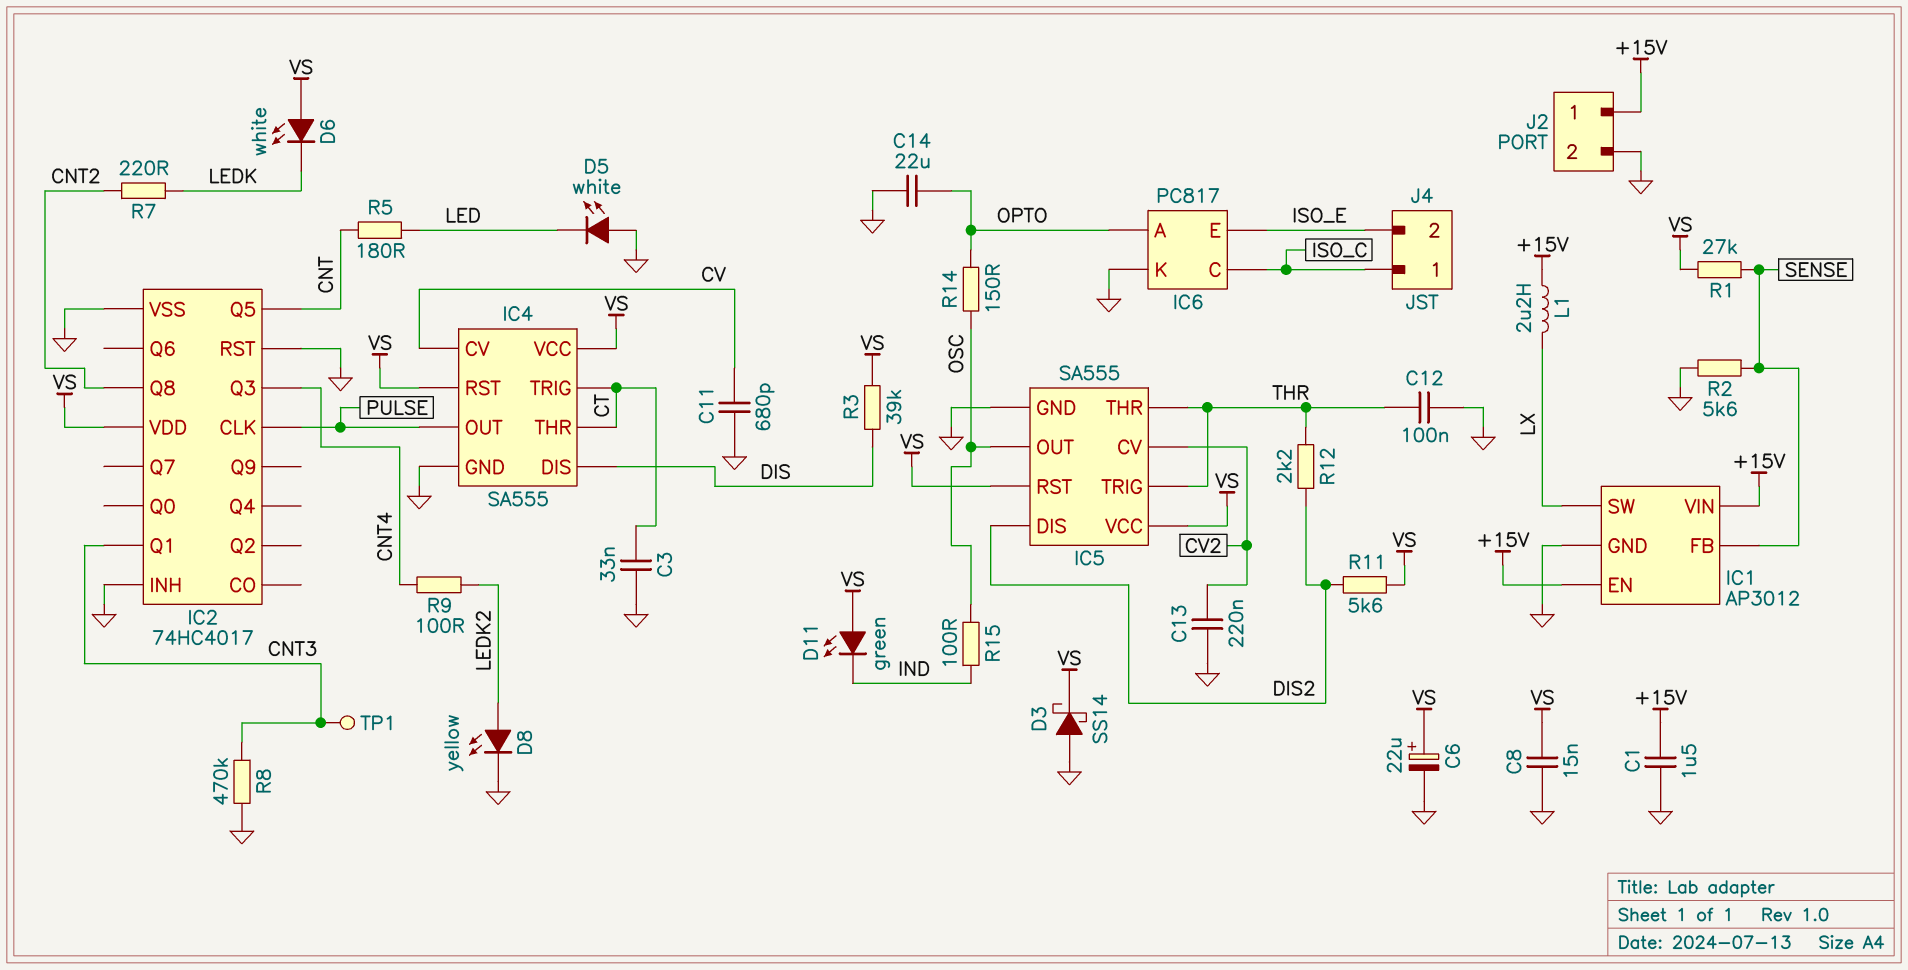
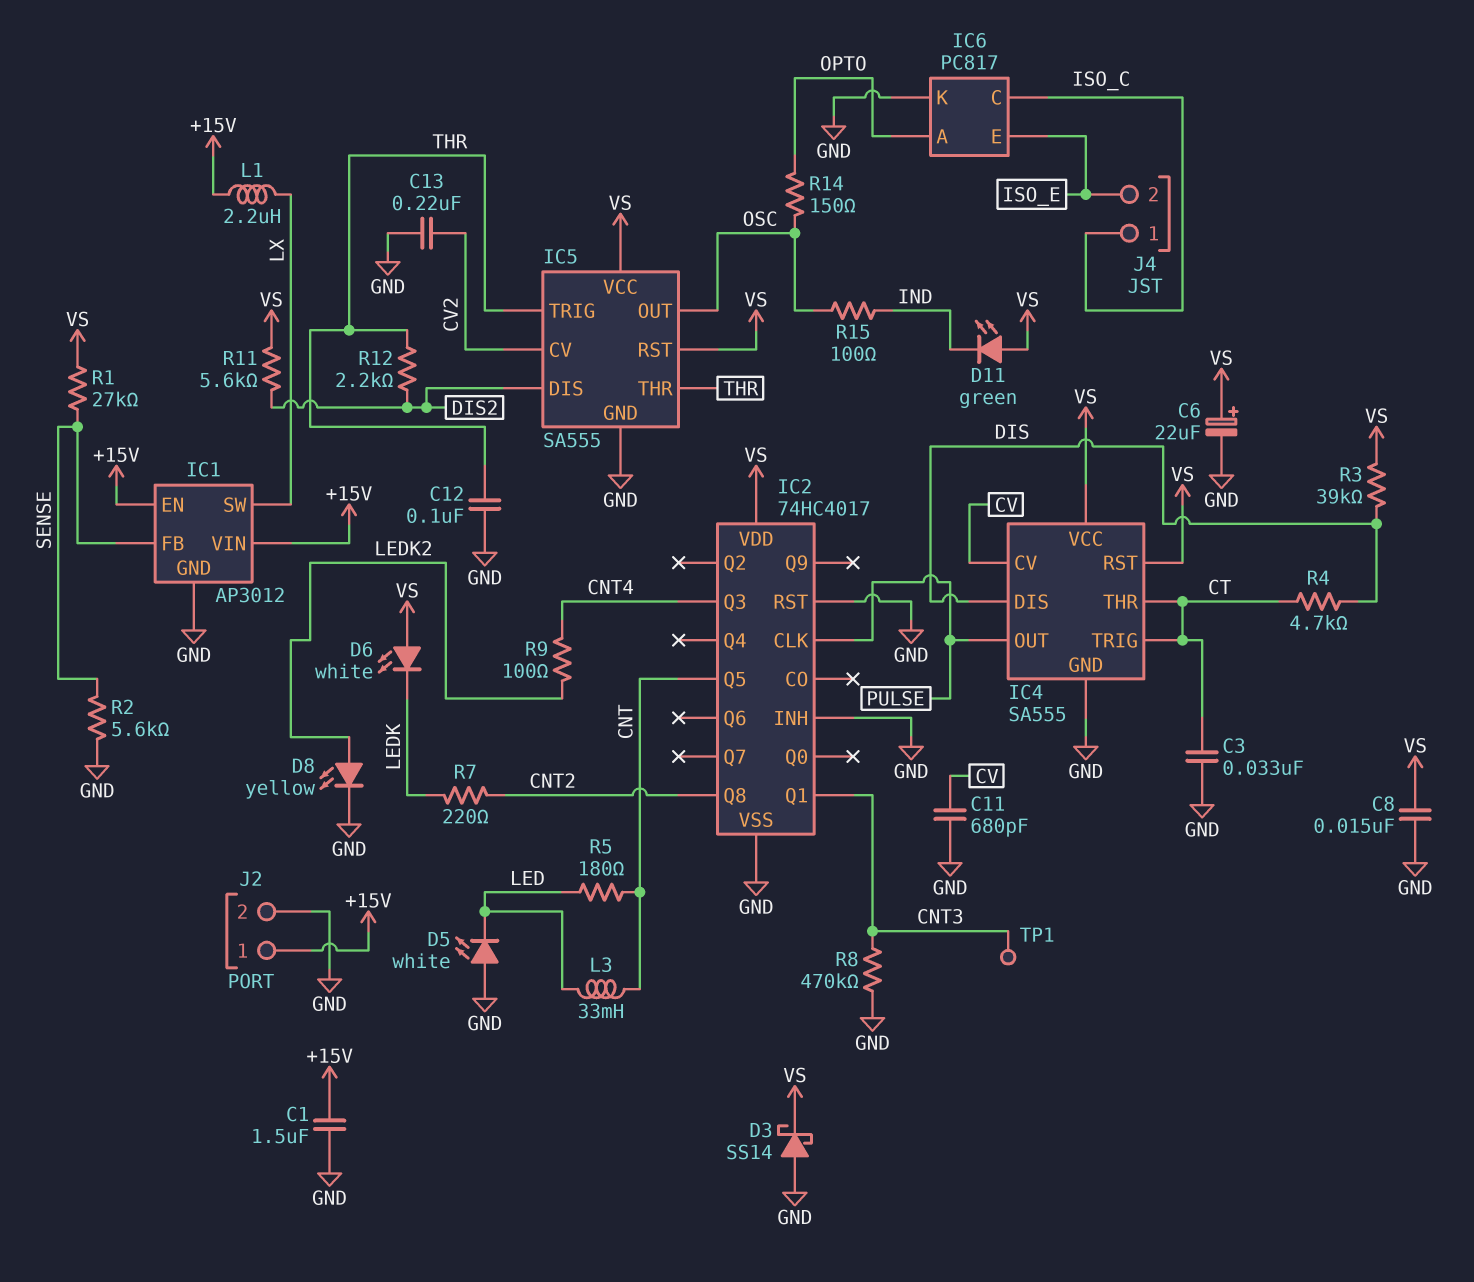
C14: 22uF (GND, OPTO) -> none
L3: none -> 33mH (CNT, LED)
R4: none -> 4.7k (CT, DIS)

